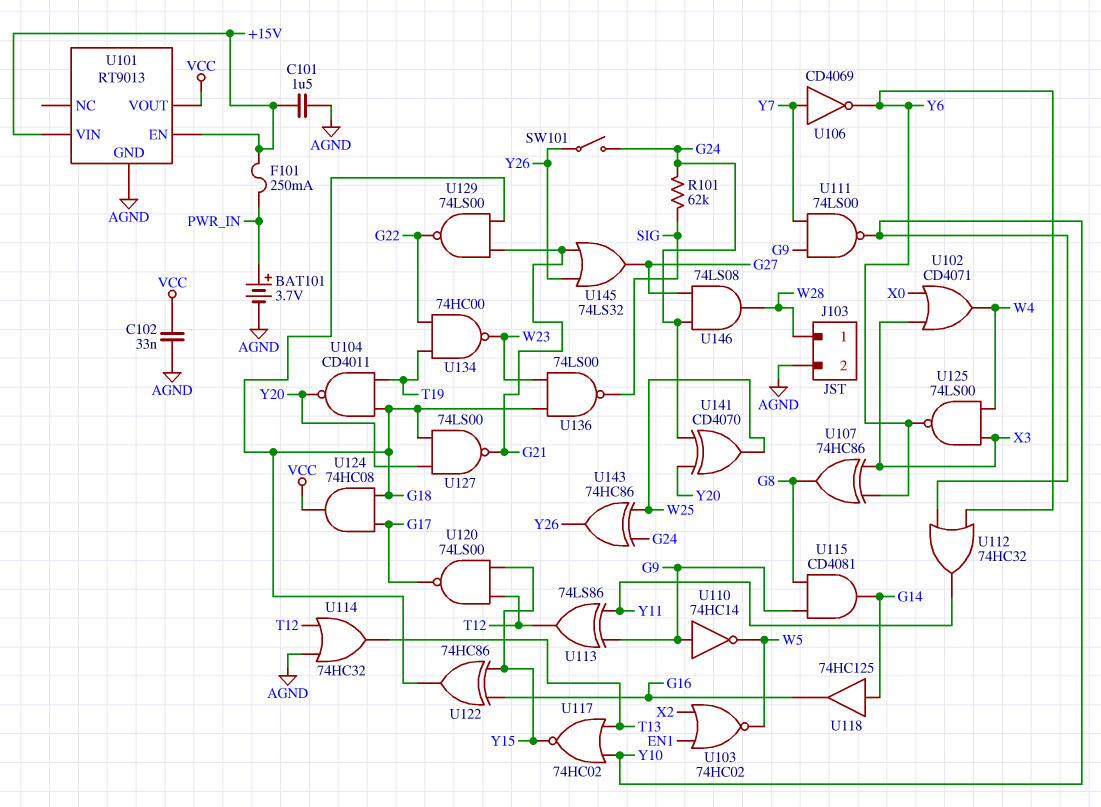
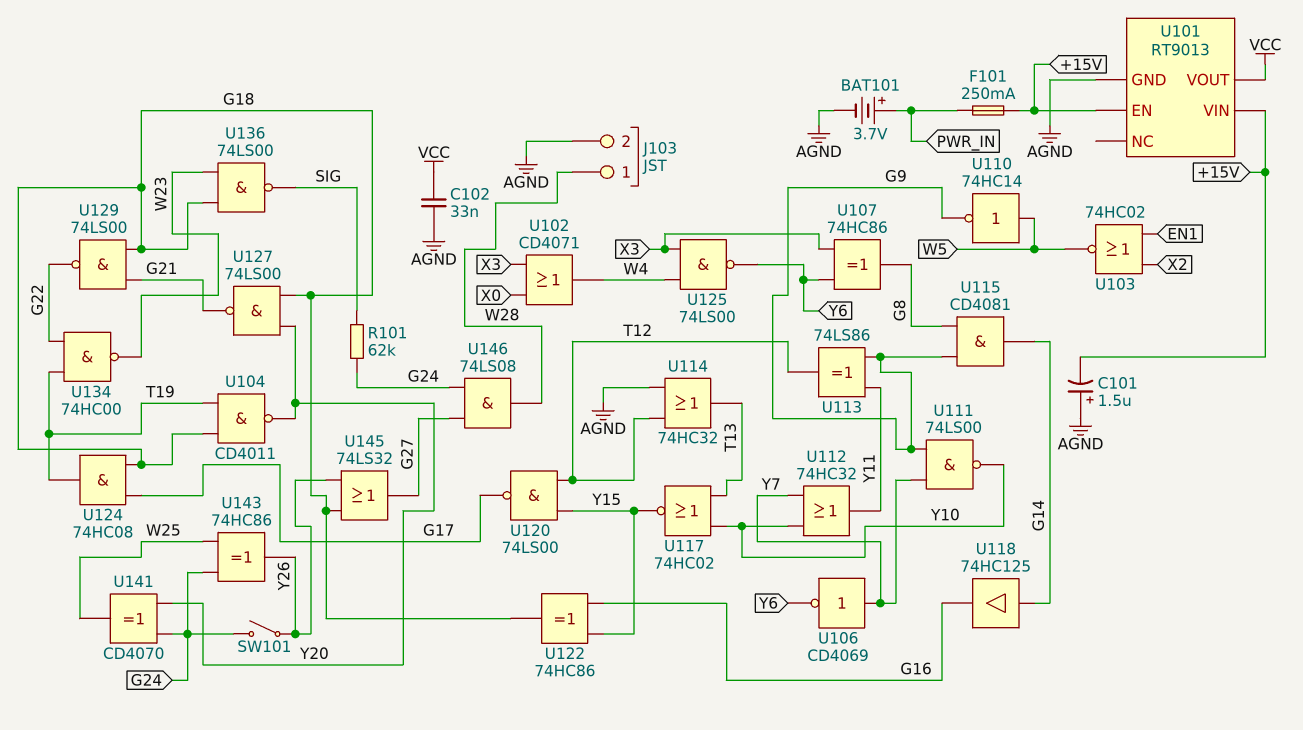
C101: 1.5uF (+15V, AGND) -> 1.5uF (plus AGND, minus +15V)
U110: NOT 74HC14 (in G9, out W5) -> NOT 74HC14 (in W5, out G9)
U112: OR 74HC32 (in Y6, in Y10, out Y11) -> OR 74HC32 (in Y7, in Y10, out Y11)
U124: AND 74HC08 (in G17, in G18, out VCC) -> AND 74HC08 (in G17, in G18, out T19)
U145: OR 74LS32 (in G21, in Y26, out G27) -> OR 74LS32 (in G18, in Y26, out G27)

